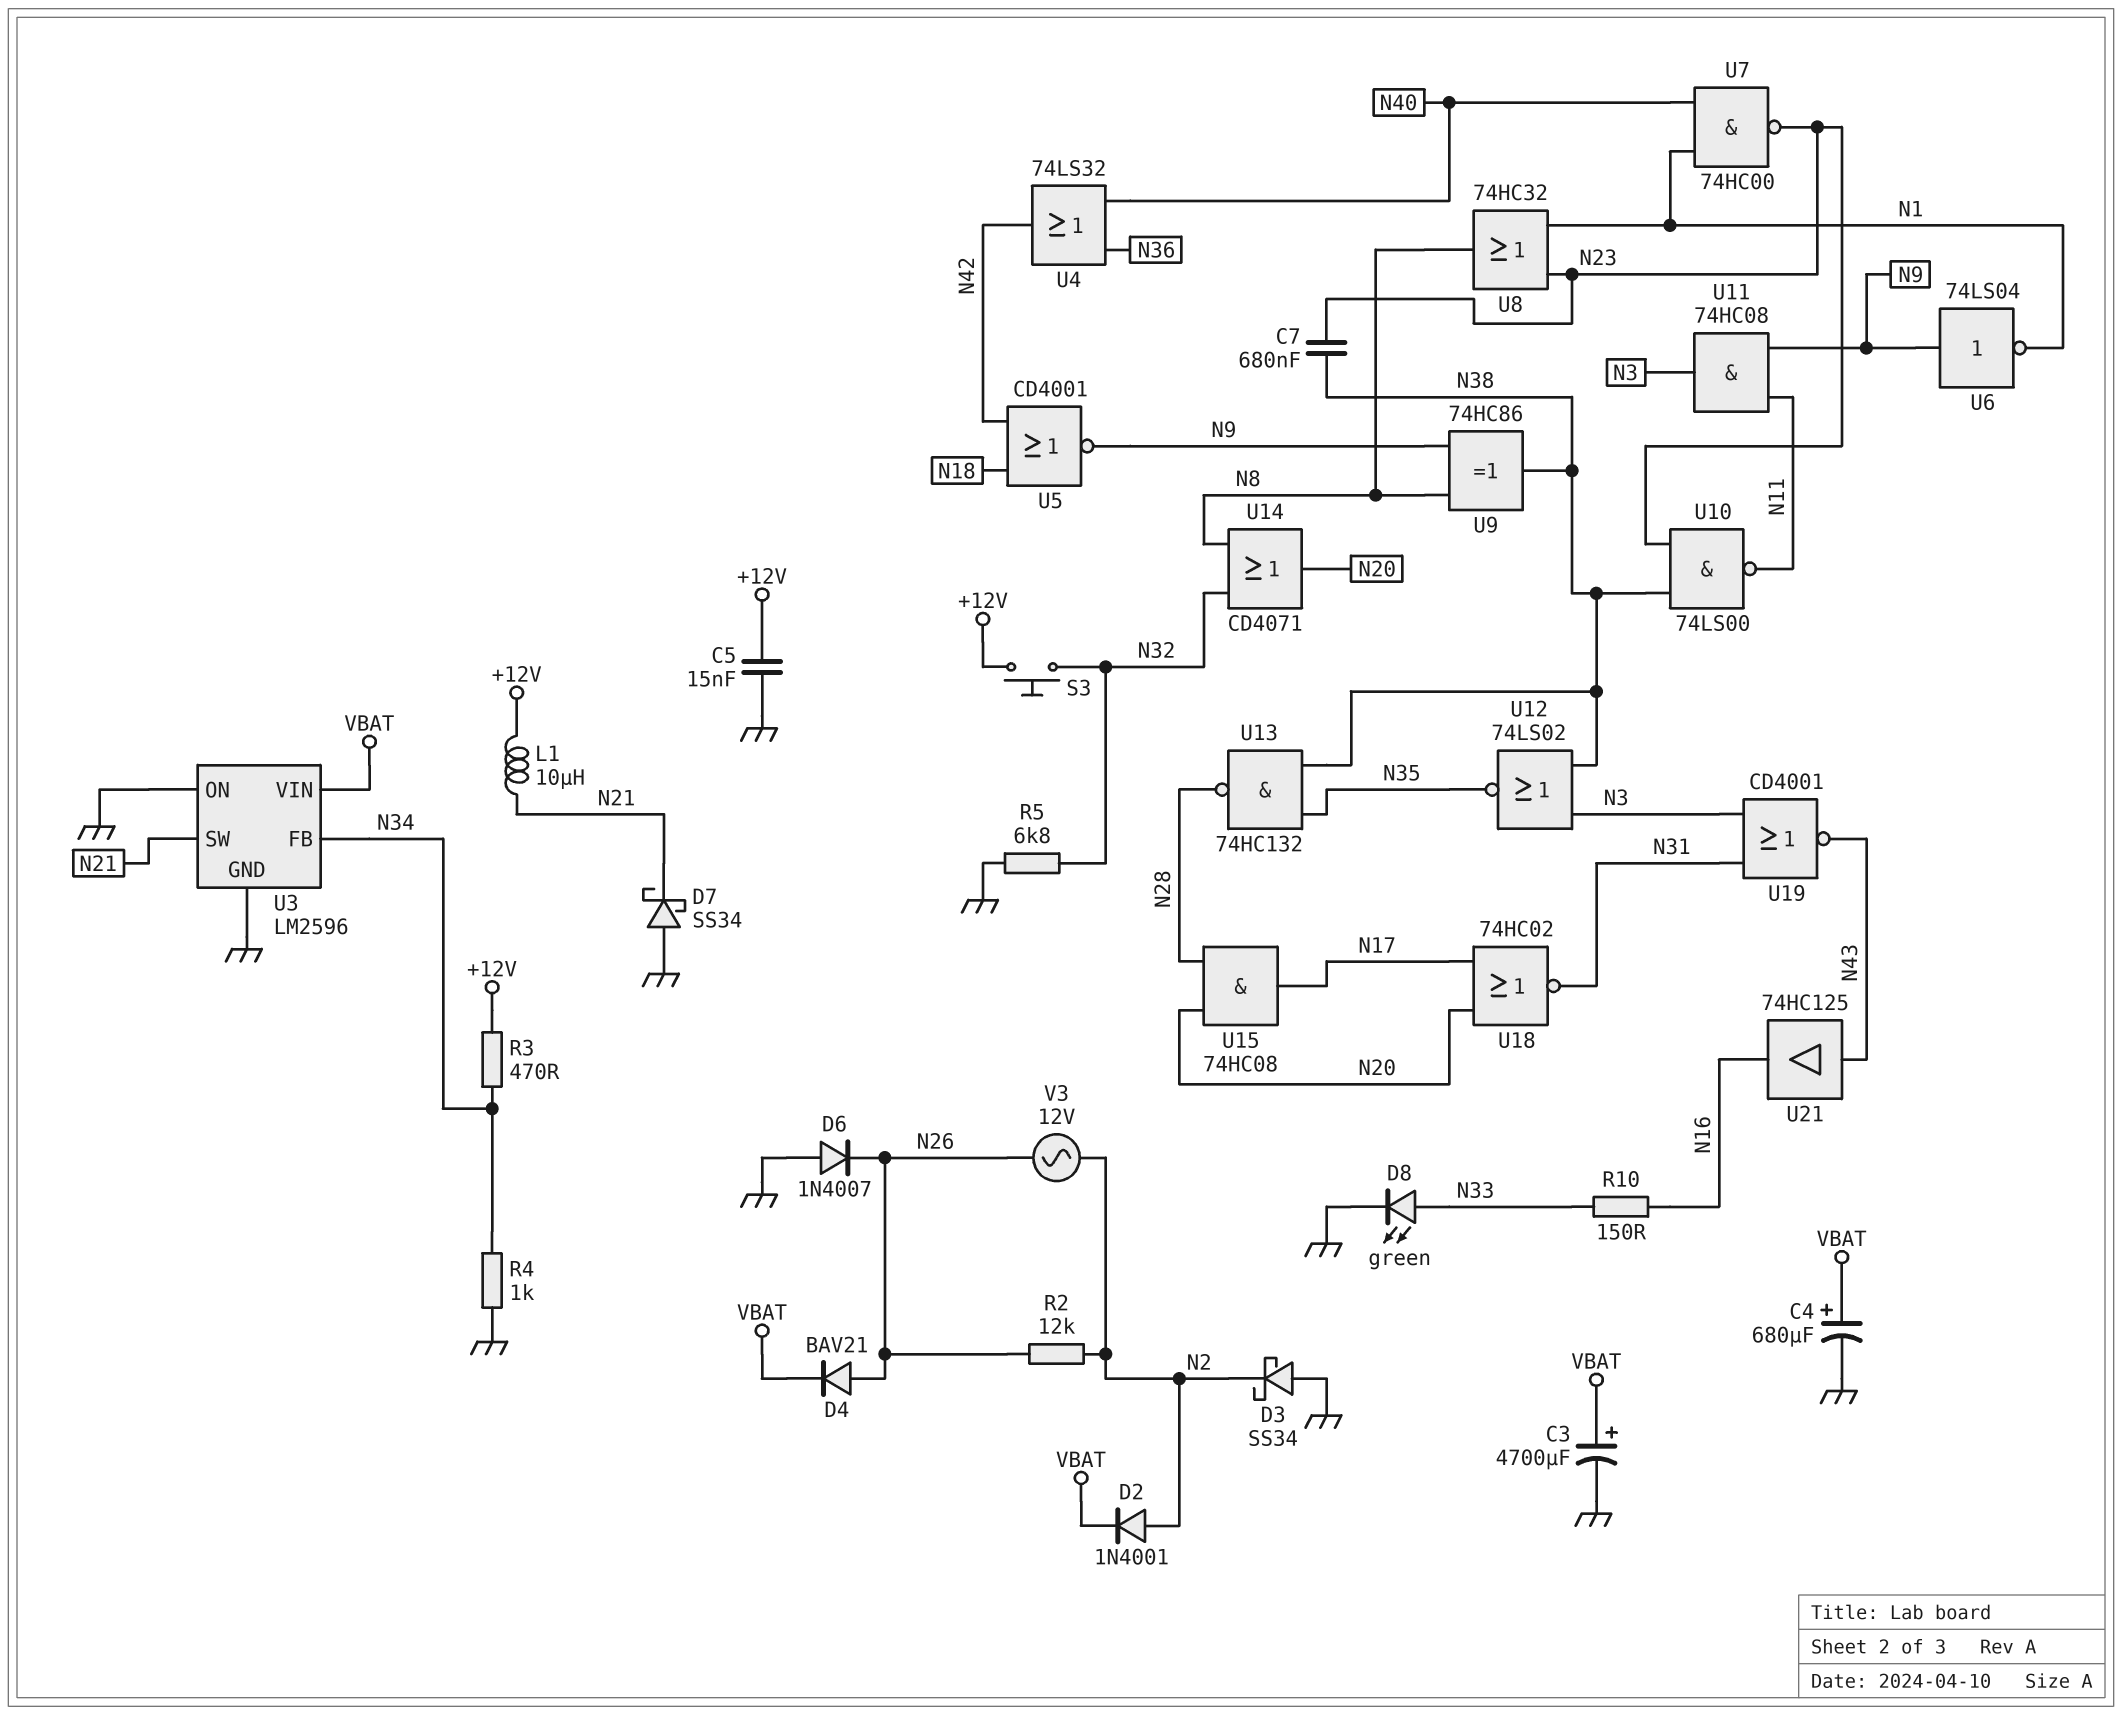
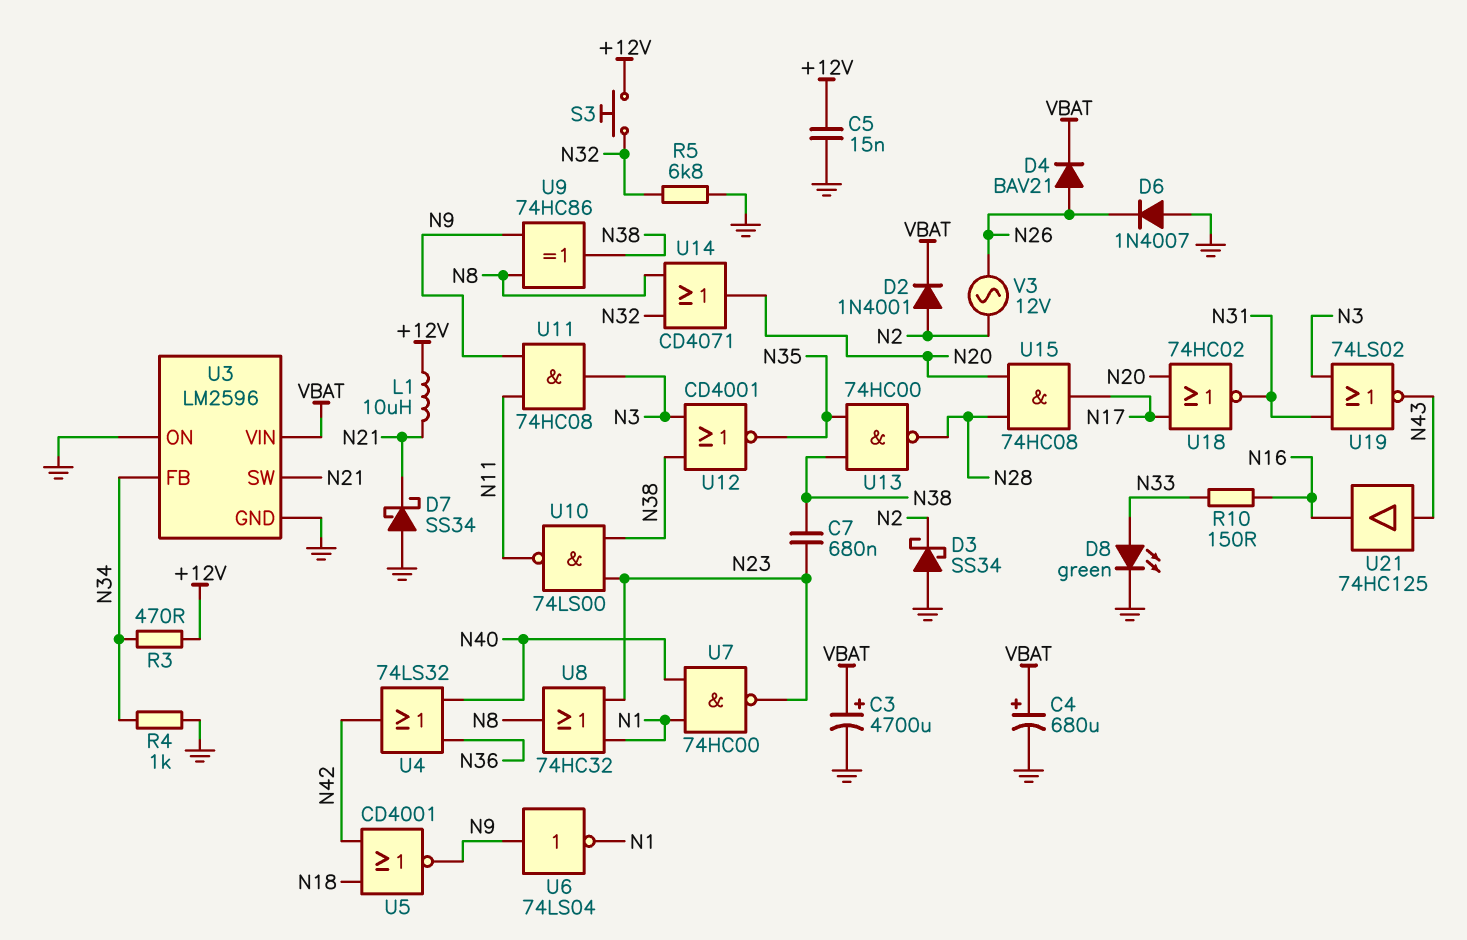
R2: 12k (N2, N26) -> none
U12: NOR 74LS02 (in N3, in N38, out N35) -> NOR CD4001 (in N3, in N38, out N35)
U13: NAND 74HC132 (in N35, in N38, out N28) -> NAND 74HC00 (in N35, in N38, out N28)
U19: NOR CD4001 (in N3, in N31, out N43) -> NOR 74LS02 (in N3, in N31, out N43)

